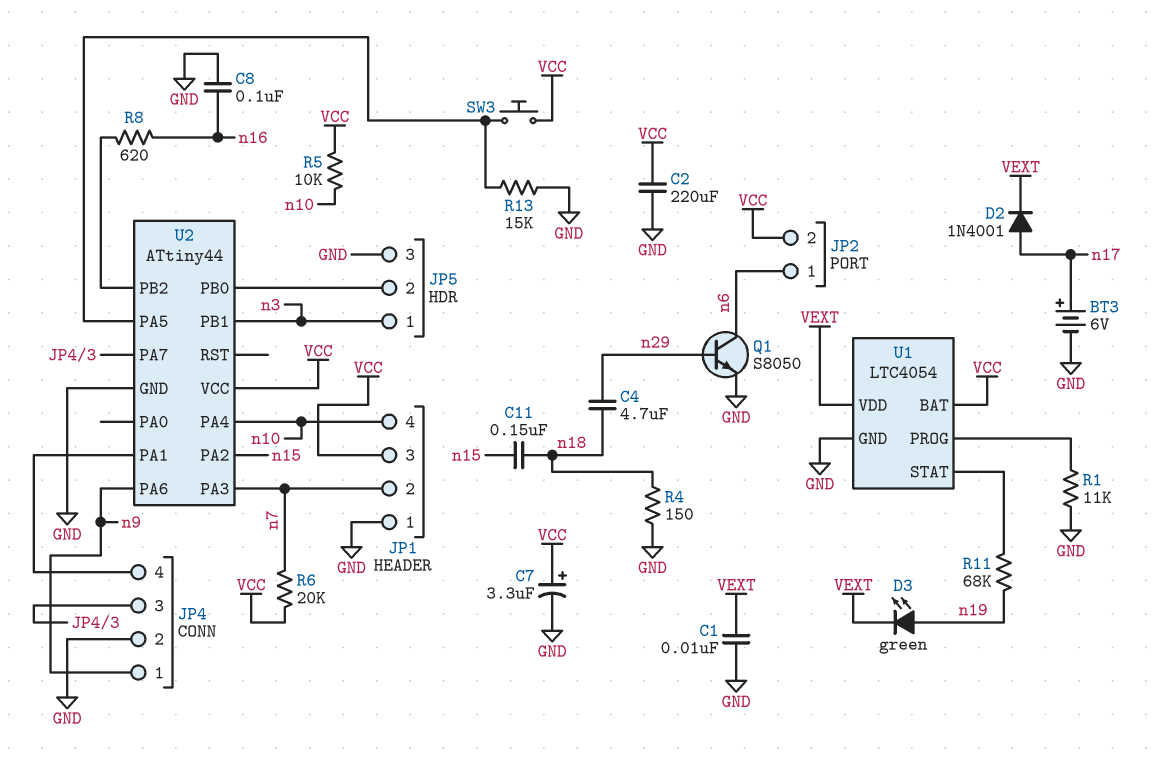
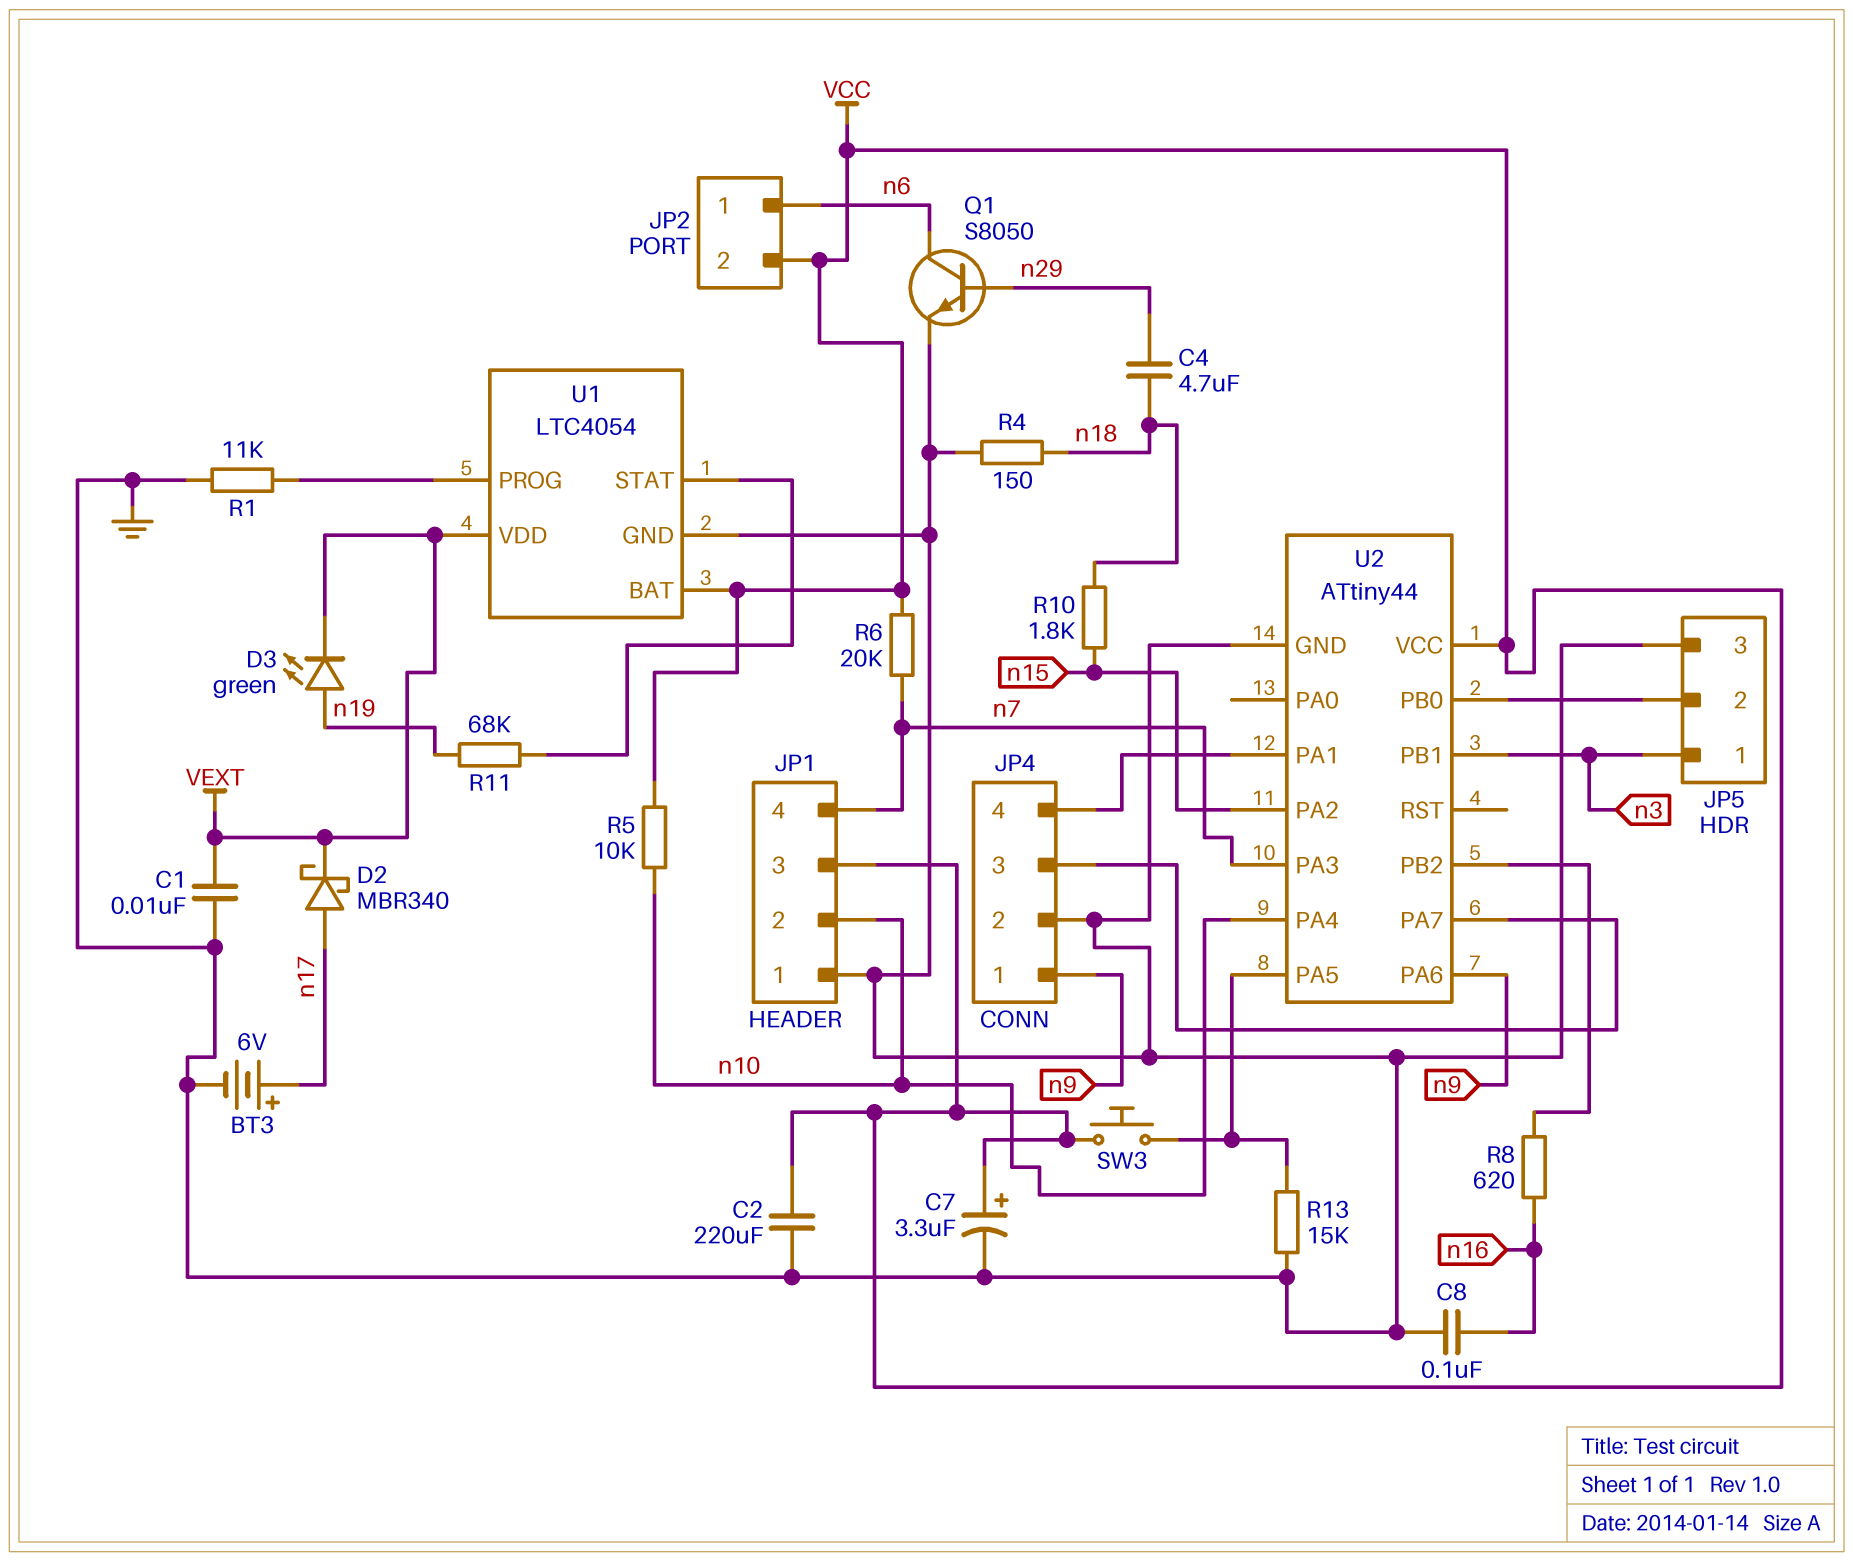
C11: 150nF (n15, n18) -> none
D2: diode 1N4001 (A n17, K VEXT) -> schottky MBR340 (A n17, K VEXT)
JP1 pin 2: n7 -> n10
JP1 pin 4: n10 -> n7
R10: none -> 1.8k (n15, n18)

